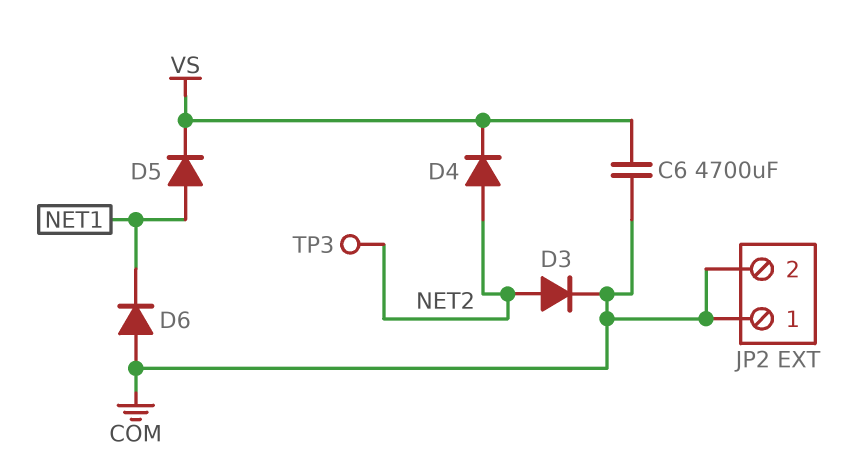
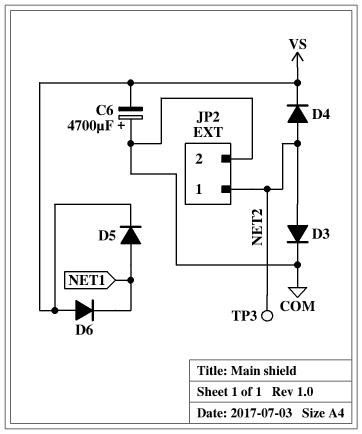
C6: 4700uF (COM, VS) -> 4700uF (plus COM, minus VS)
D6: diode (A COM, K NET1) -> diode (A VS, K NET1)
JP2 pin 1: COM -> NET2

